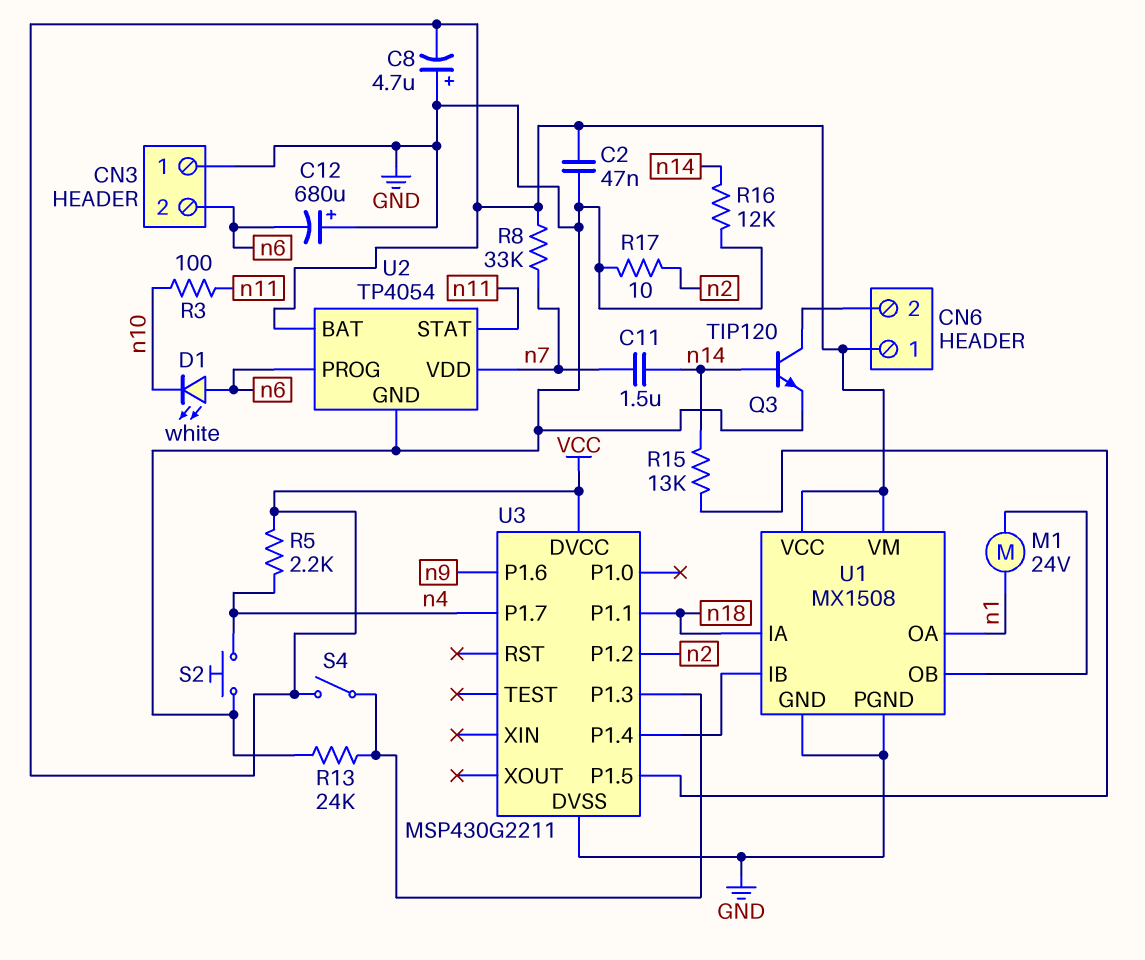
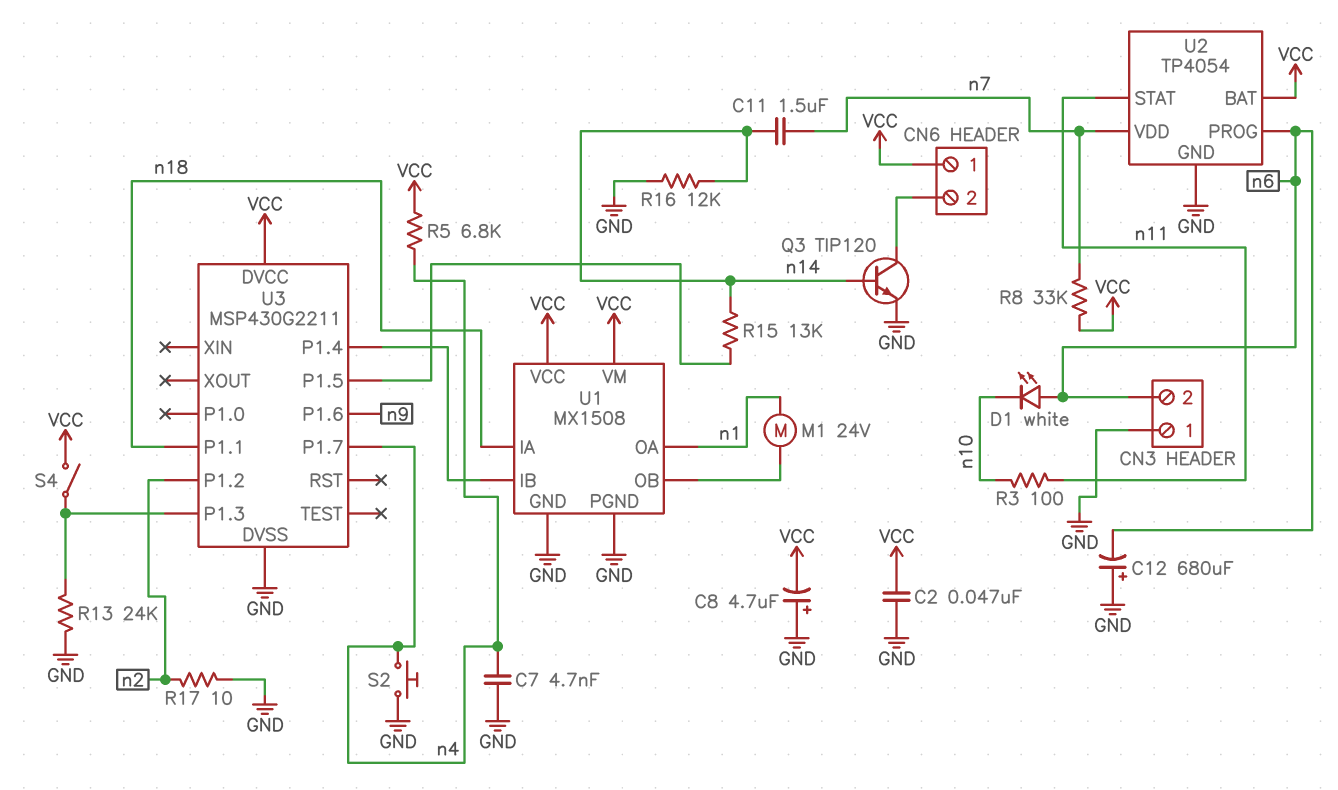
C7: none -> 4.7nF (GND, n4)
R5: 2.2k (VCC, n4) -> 6.8k (VCC, n4)

